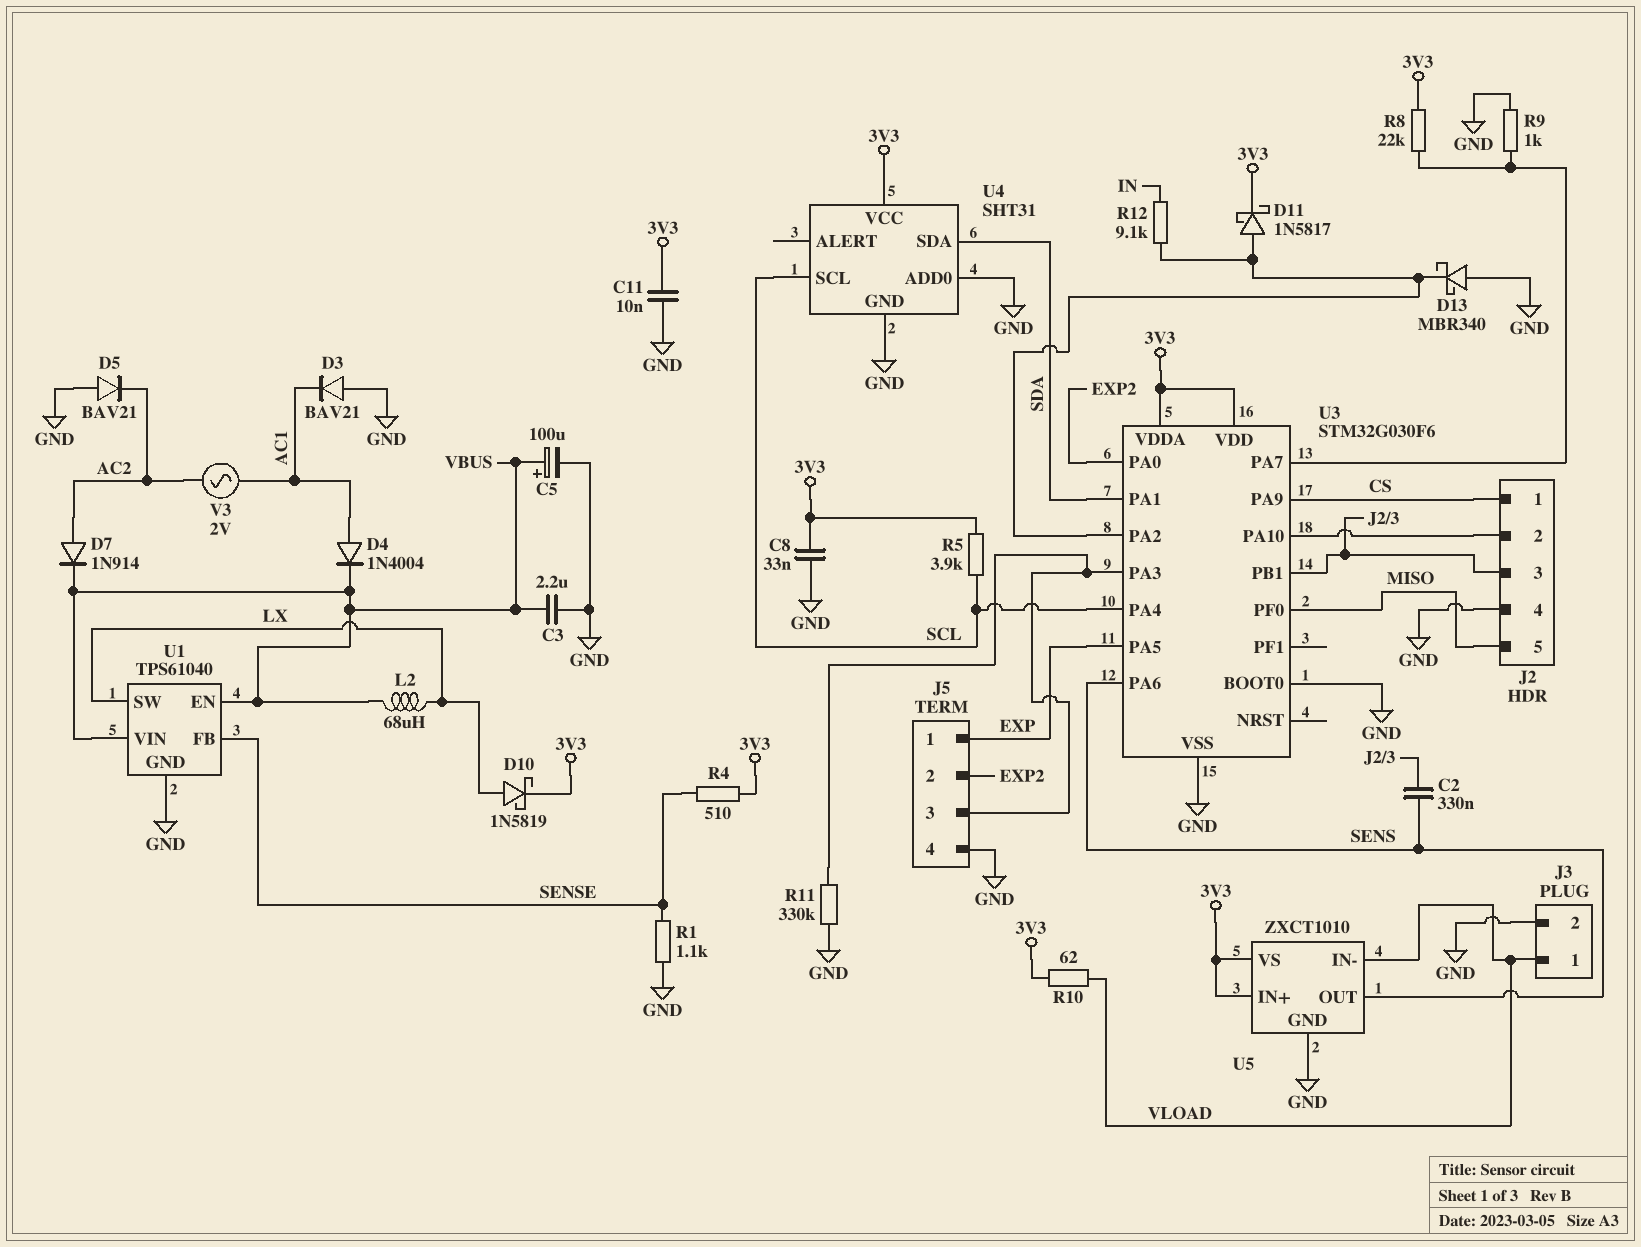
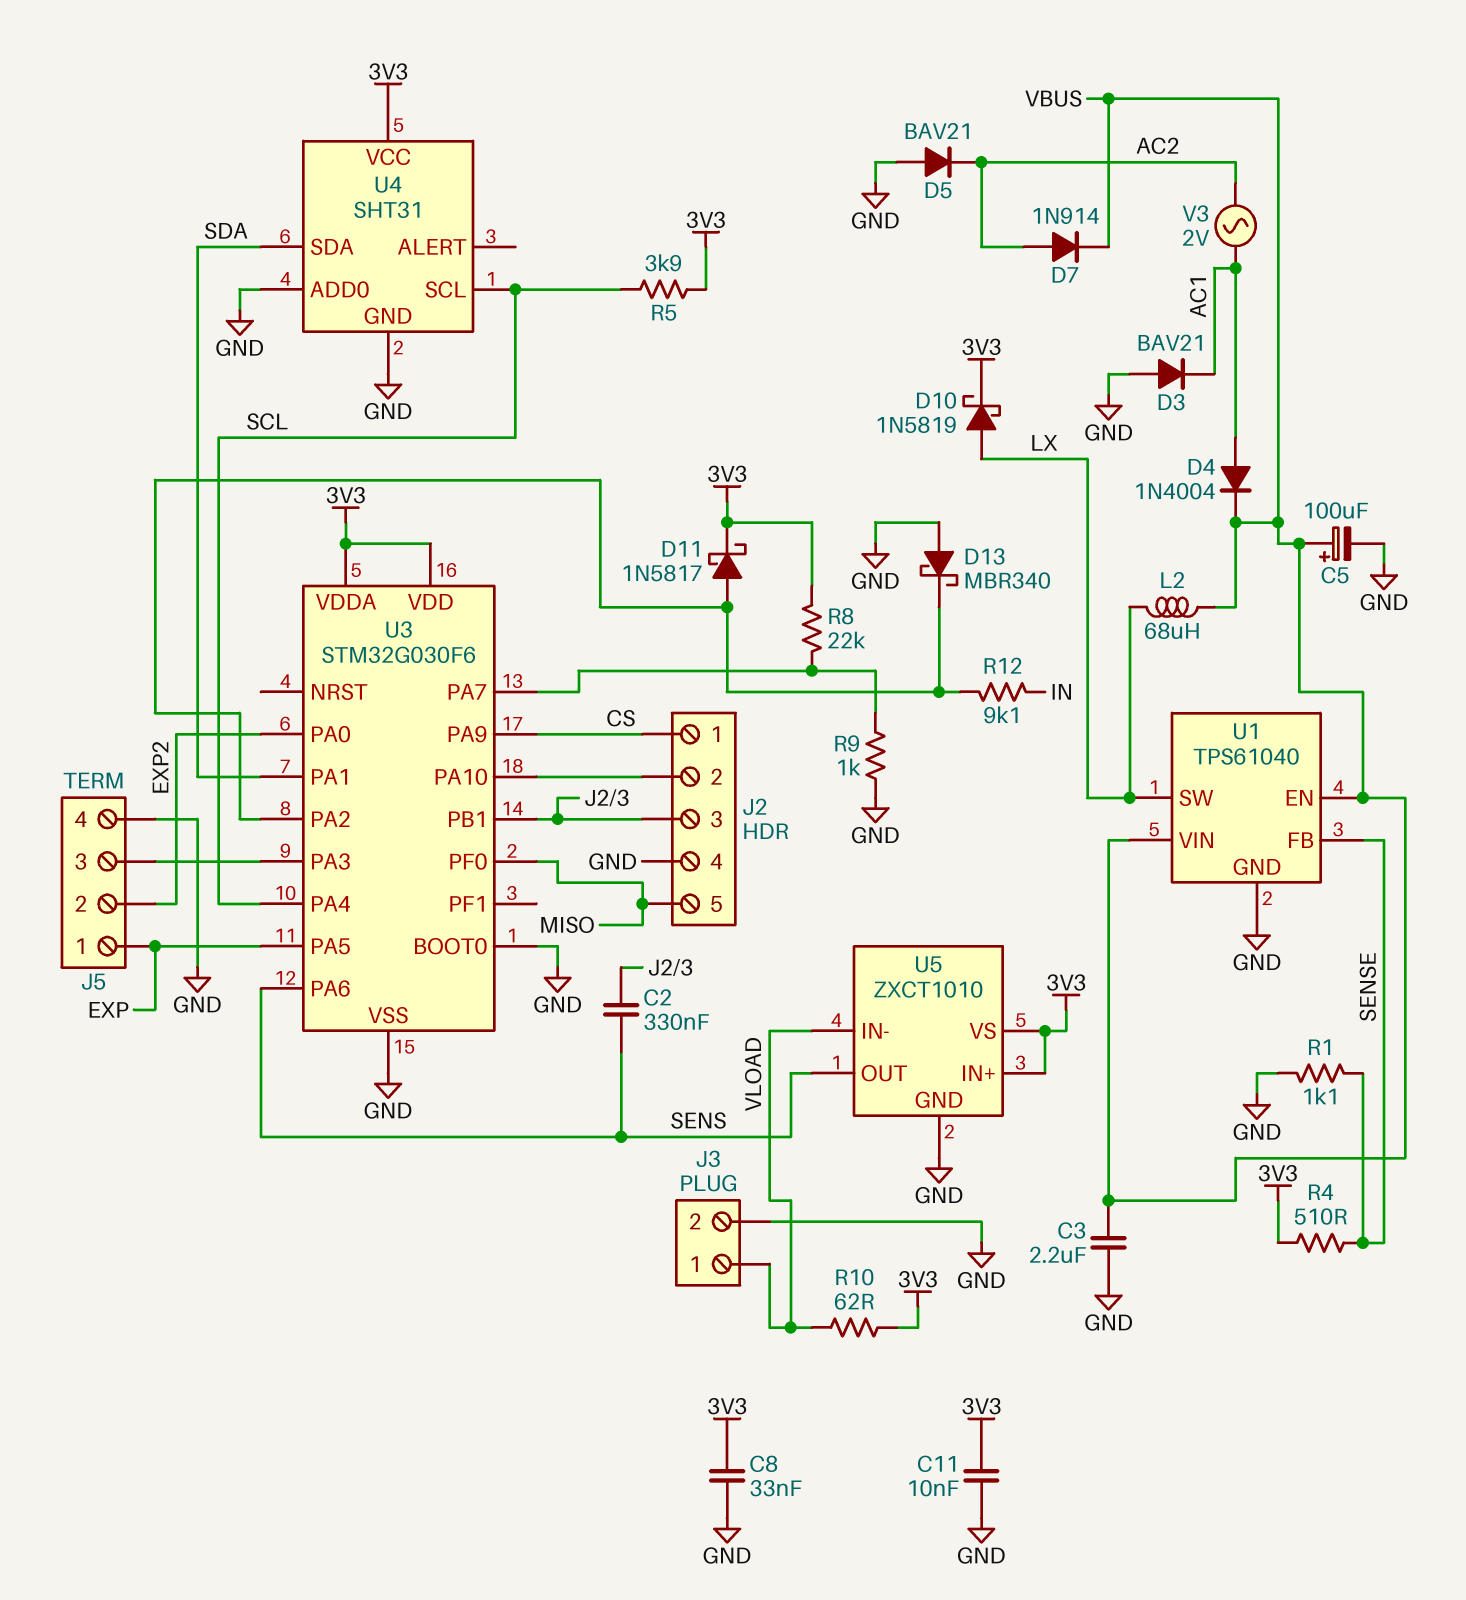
R11: 330k (GND, J5/3) -> none

